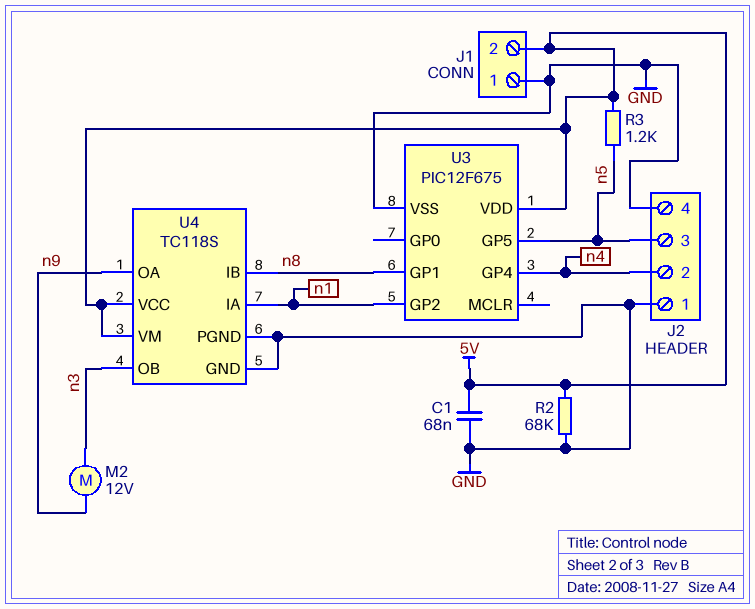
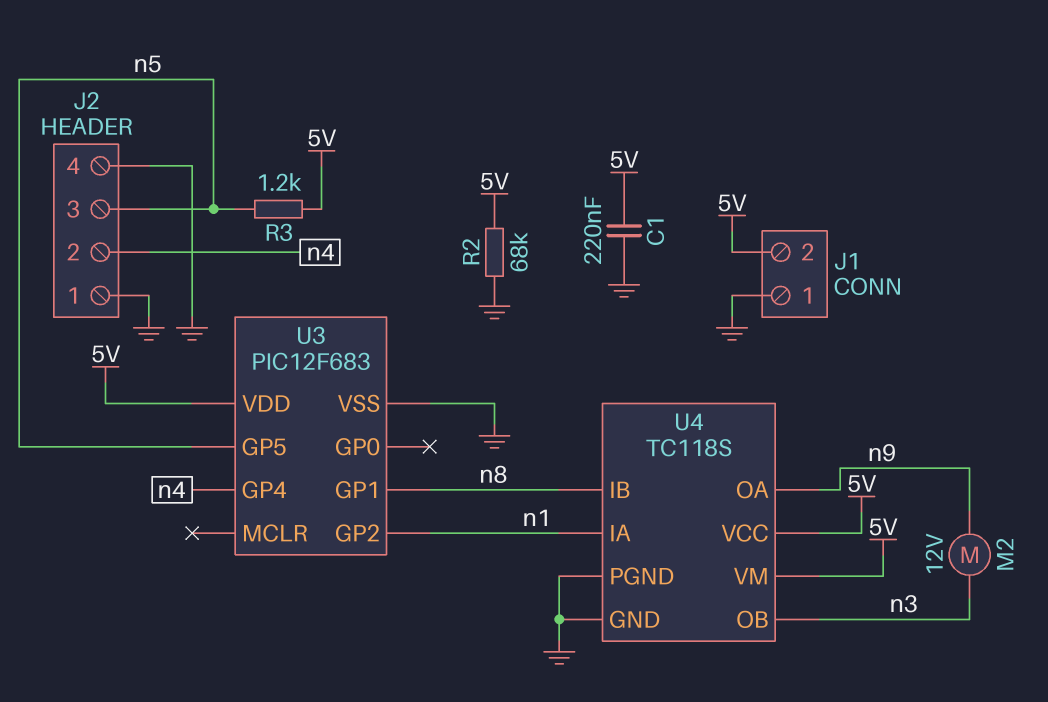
C1: 68nF (5V, GND) -> 220nF (5V, GND)
U3: PIC12F675 -> PIC12F683

